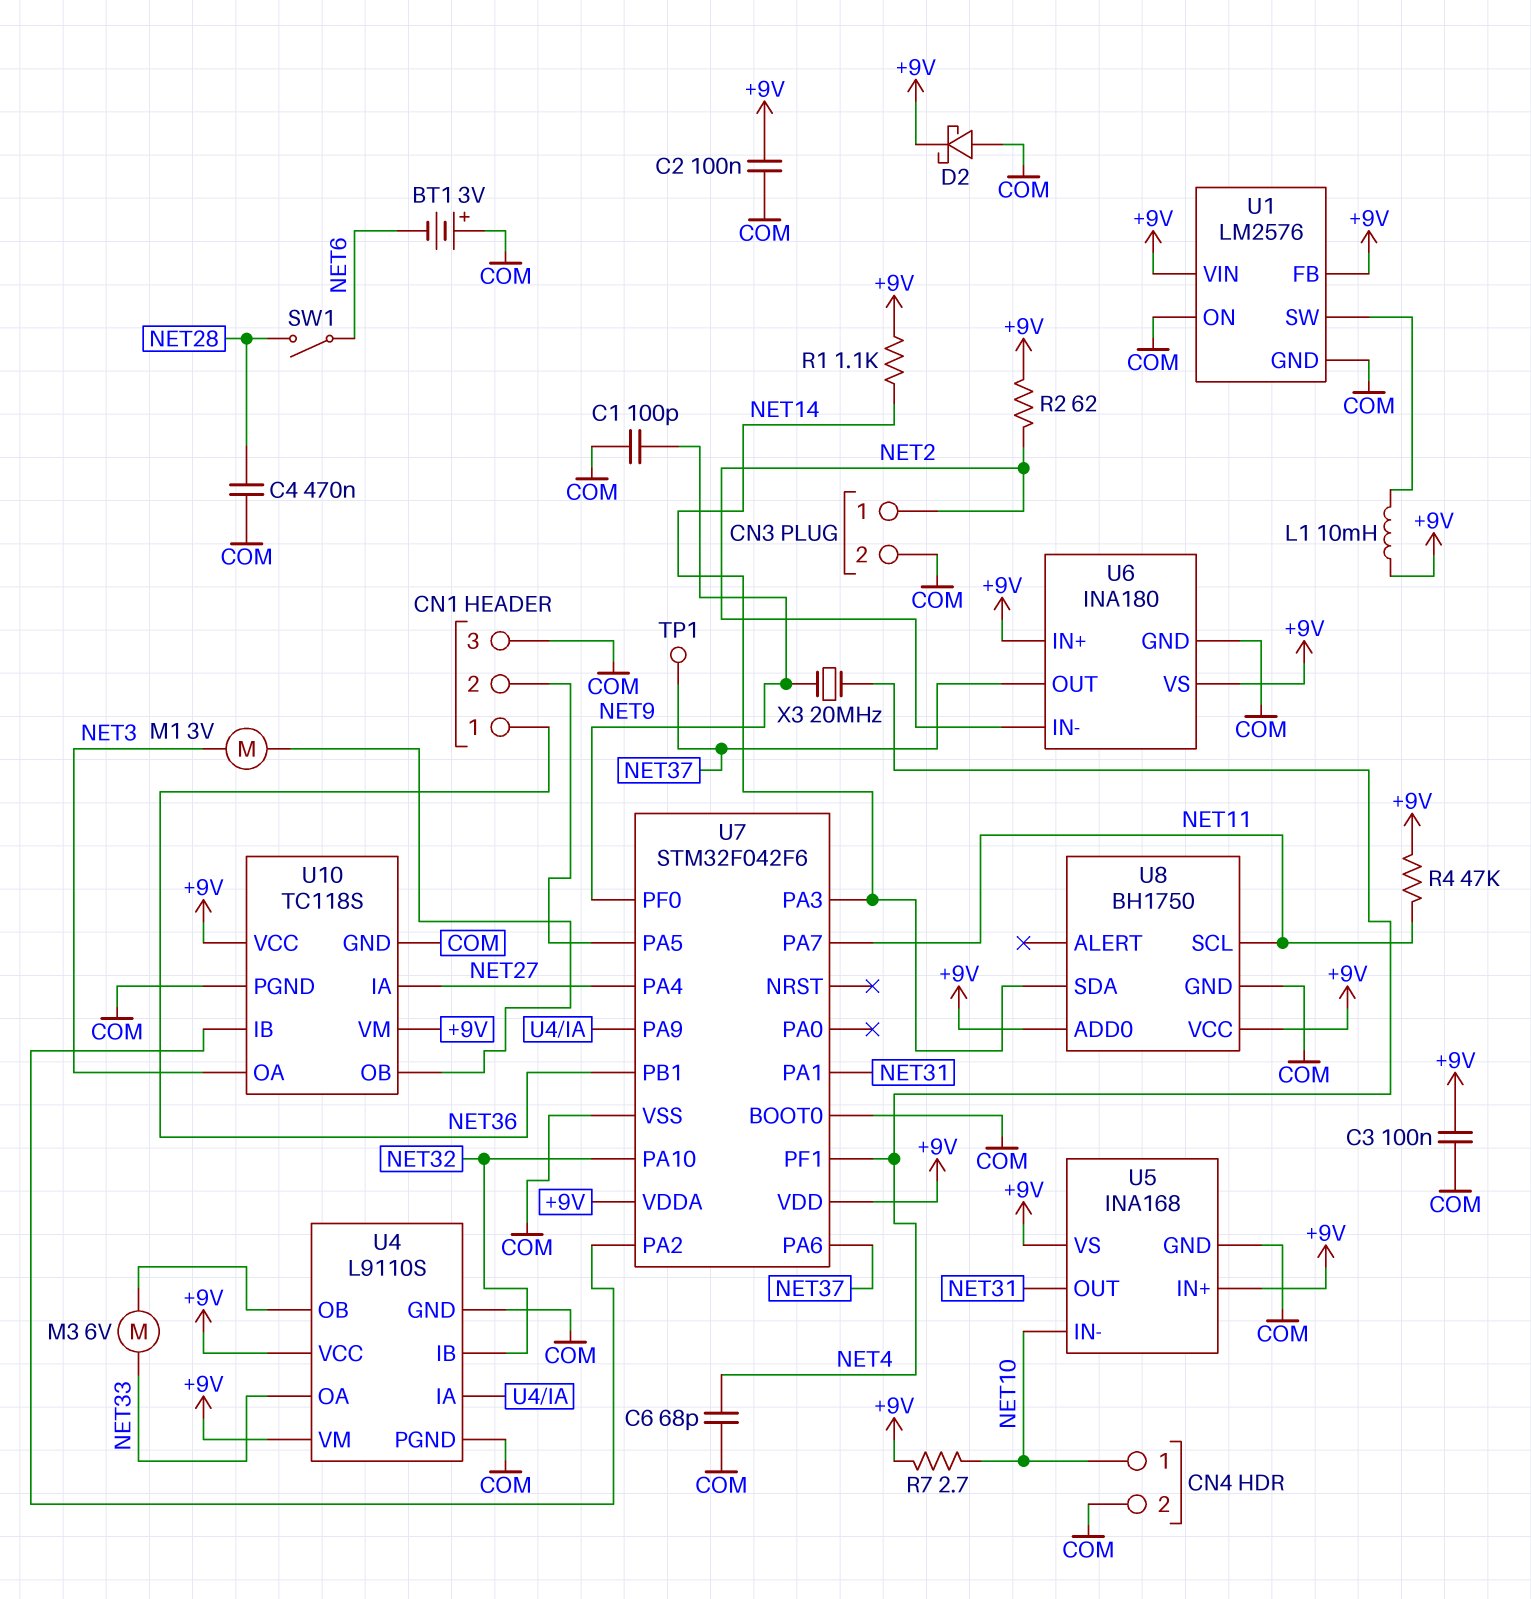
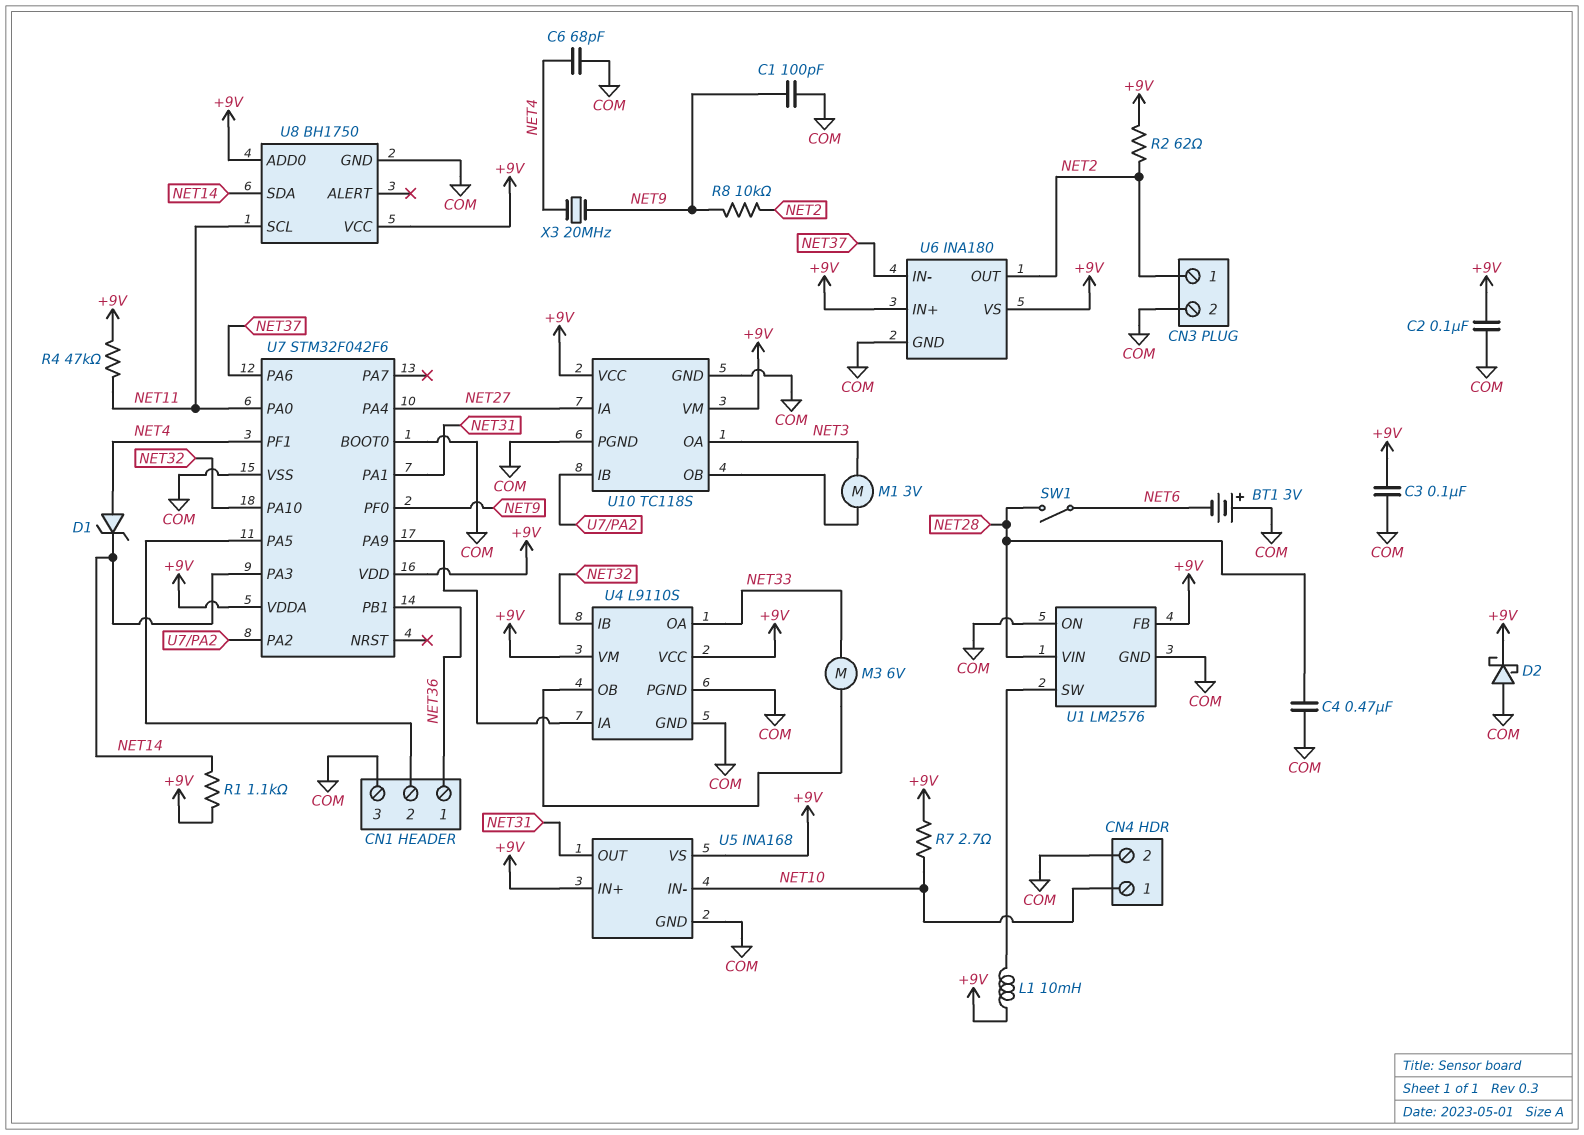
D1: none -> zener (A NET4, K NET14)
R8: none -> 10k (NET2, NET9)
TP1: test point (NET37) -> none
U1 pin VIN: +9V -> NET28
U6 pin IN-: NET2 -> NET37
U6 pin OUT: NET37 -> NET2
U7 pin PA0: none -> NET11
U7 pin PA7: NET11 -> none

